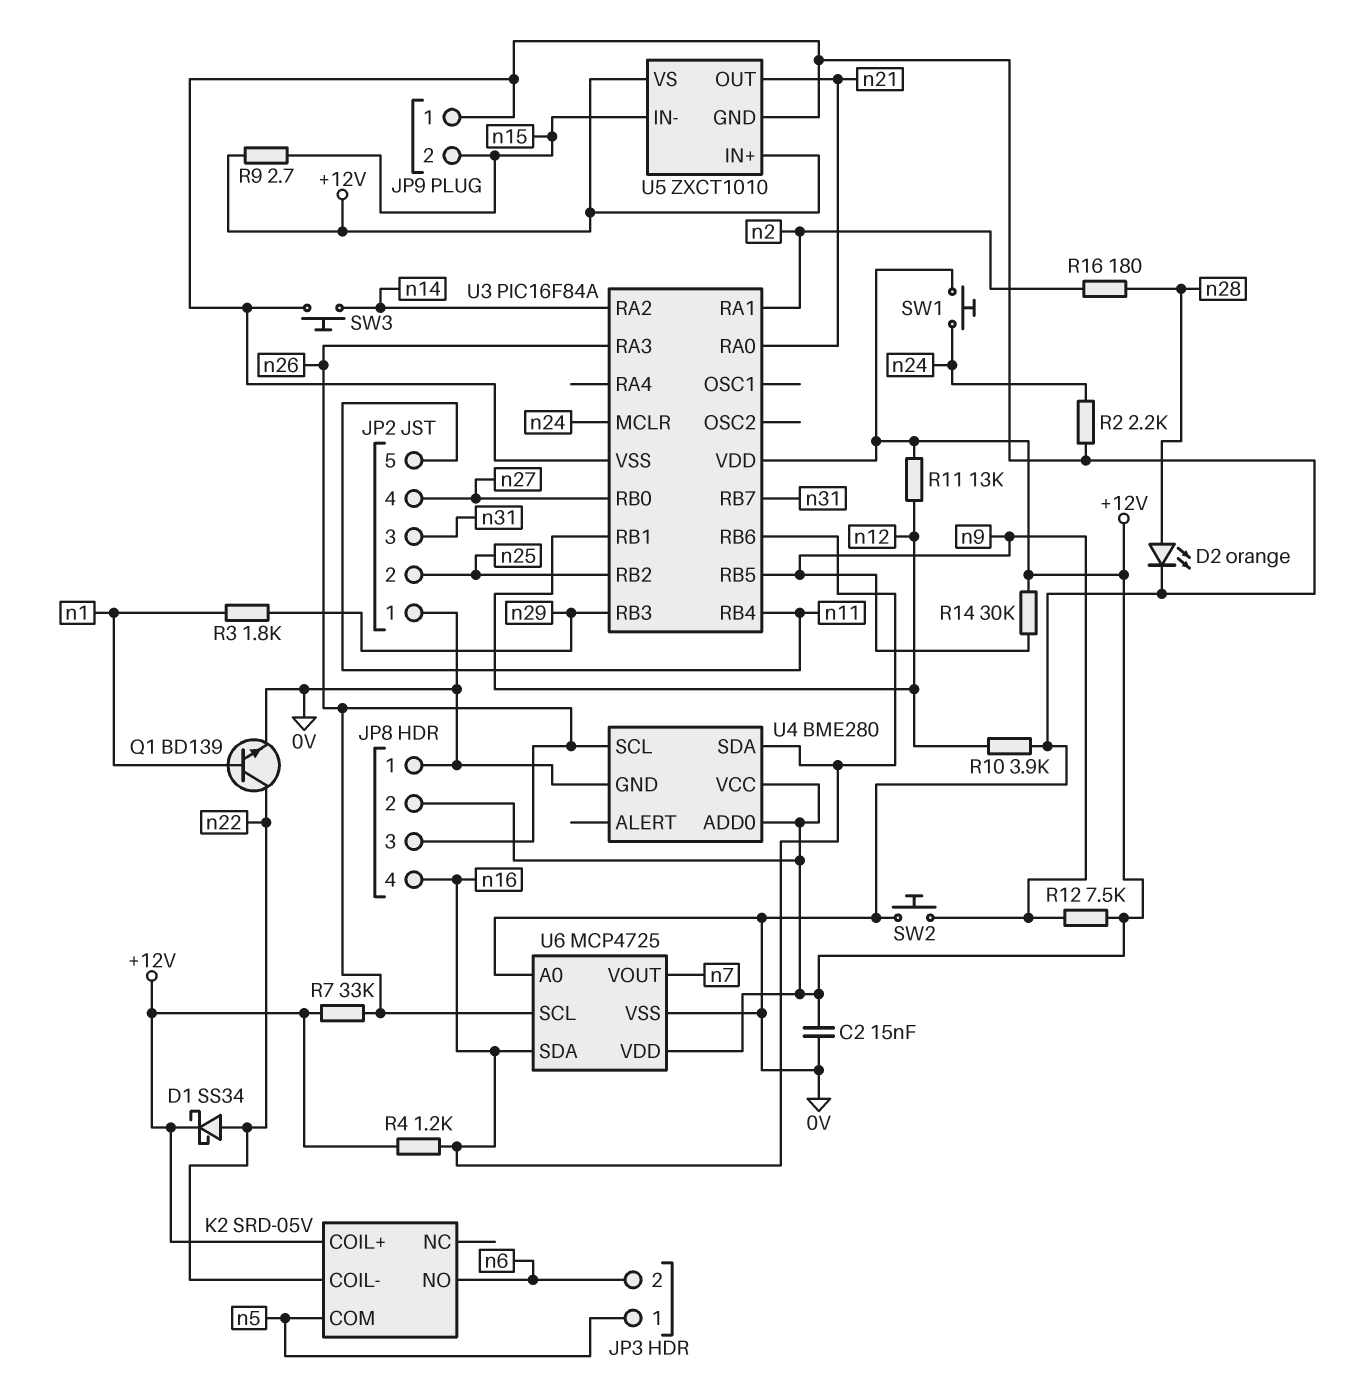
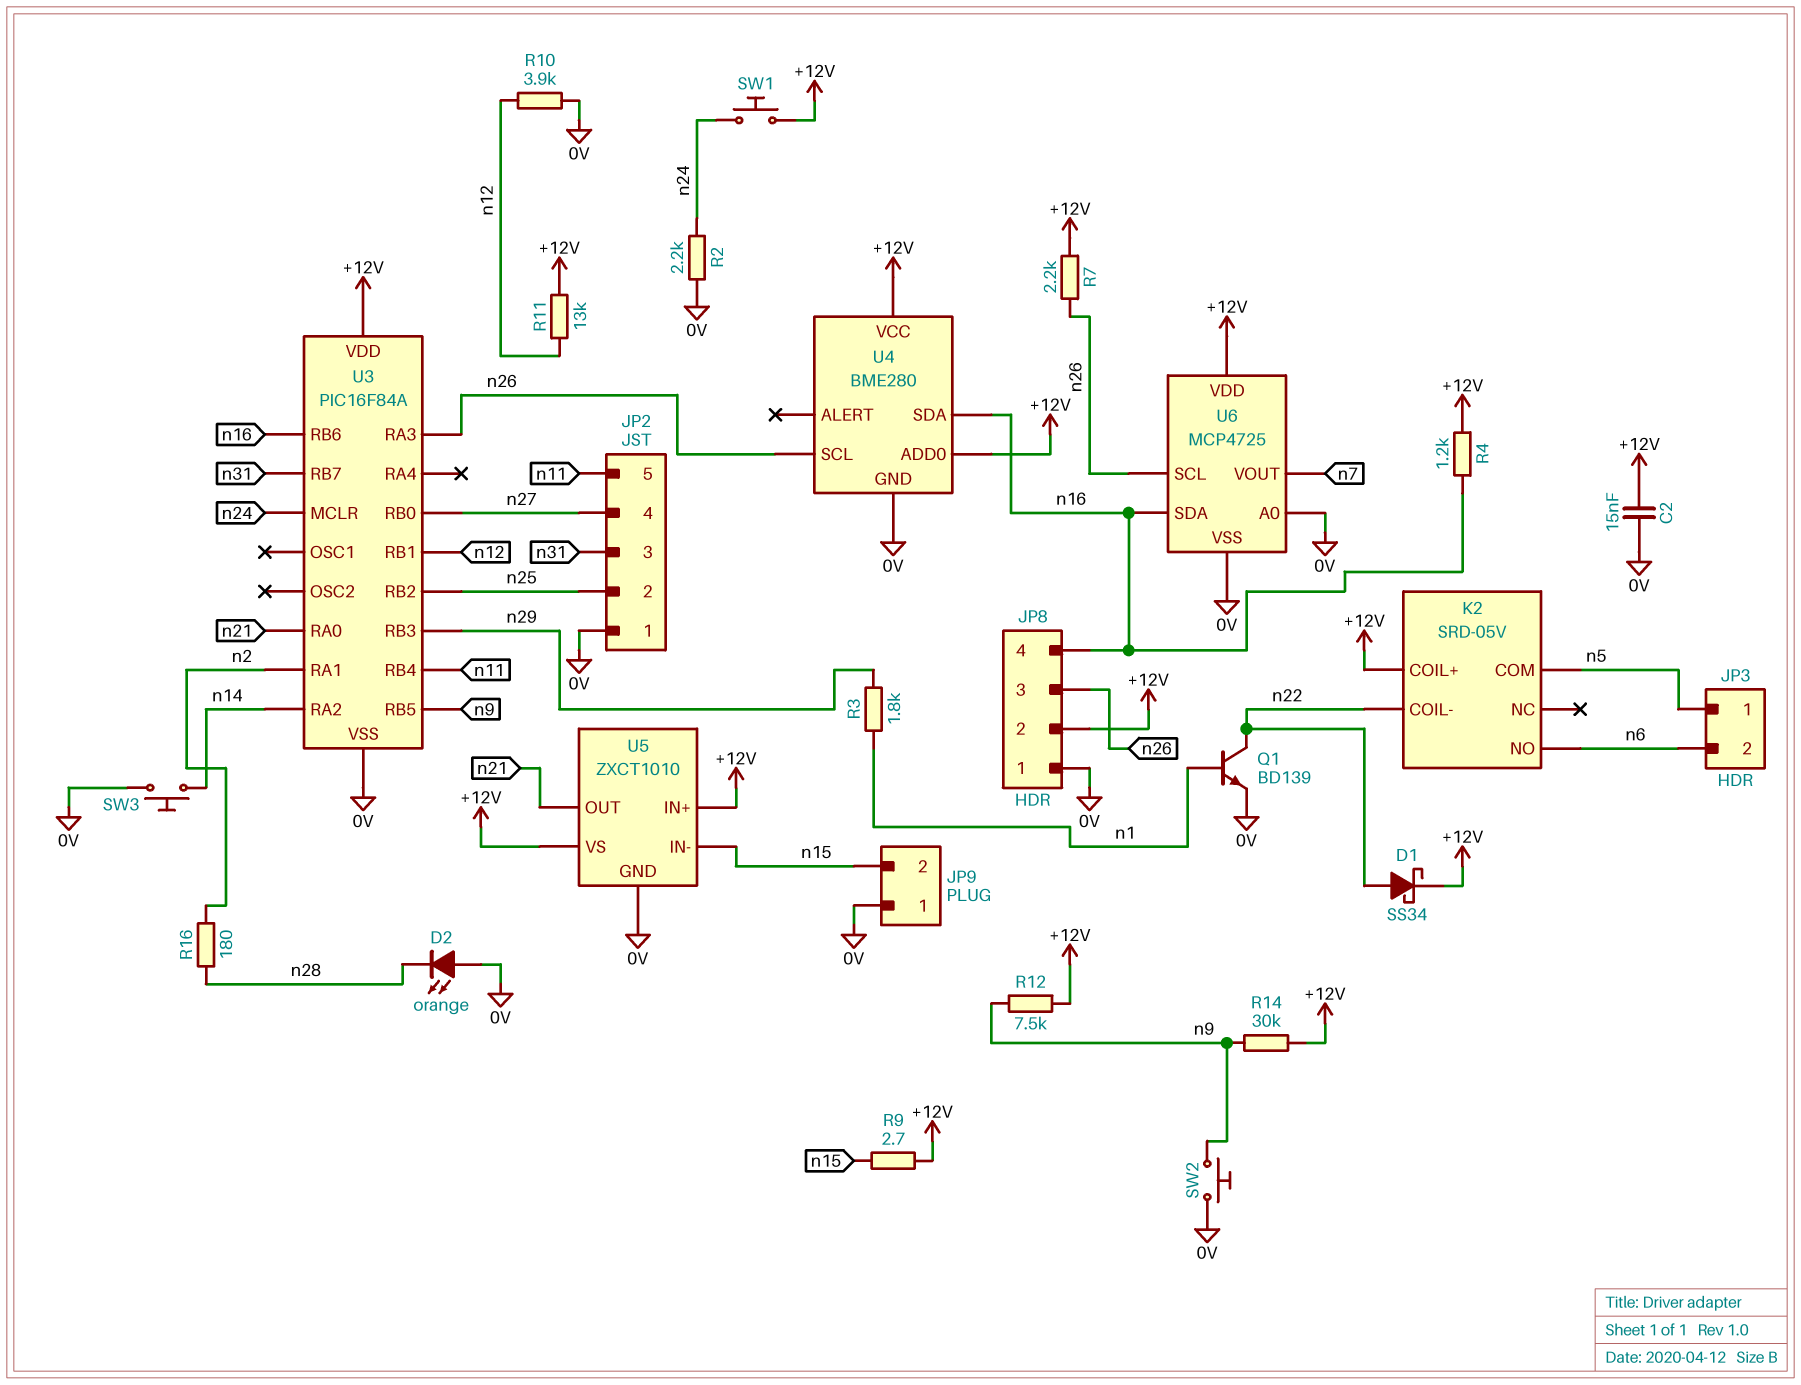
D2: LED orange (A n28, K 0V) -> LED orange (A 0V, K n28)
R7: 33k (+12V, n26) -> 2.2k (+12V, n26)

